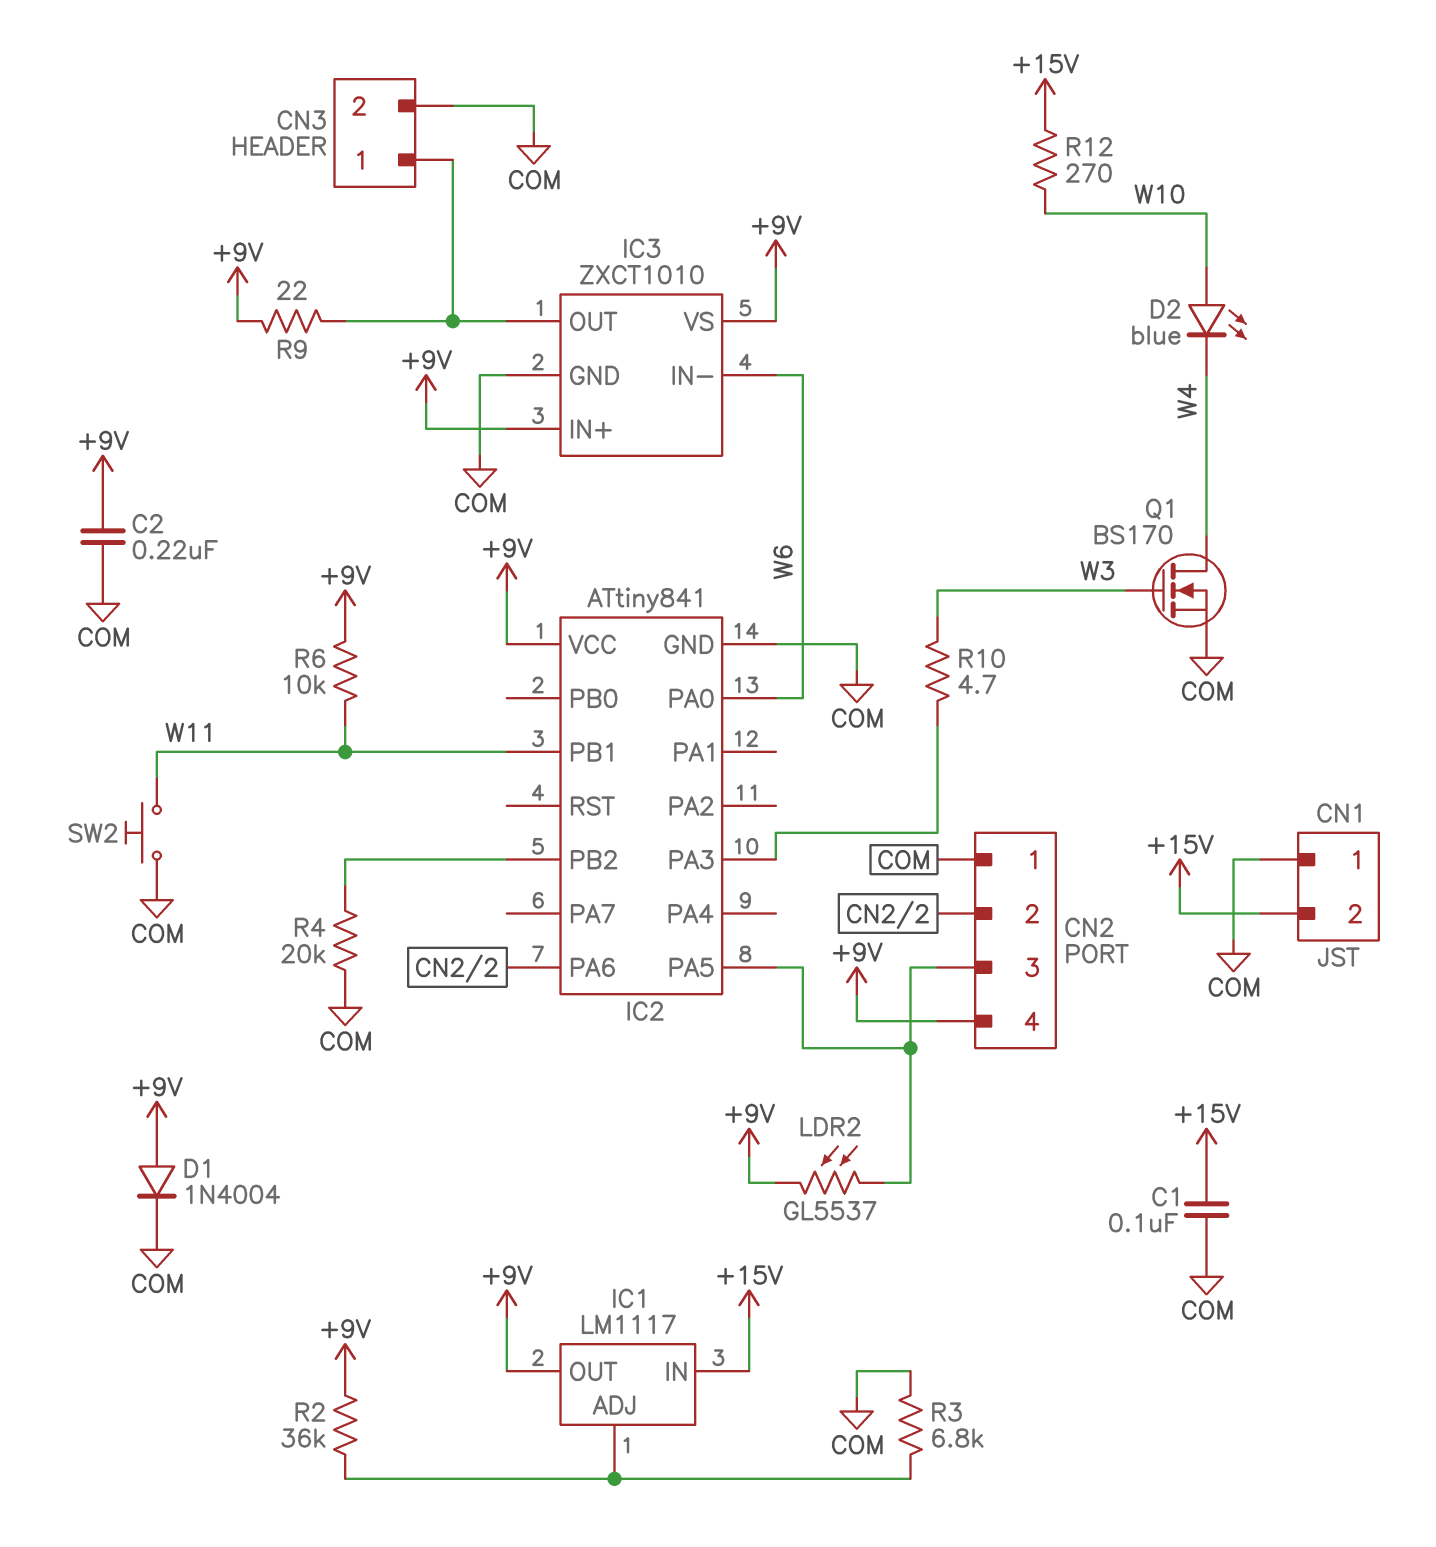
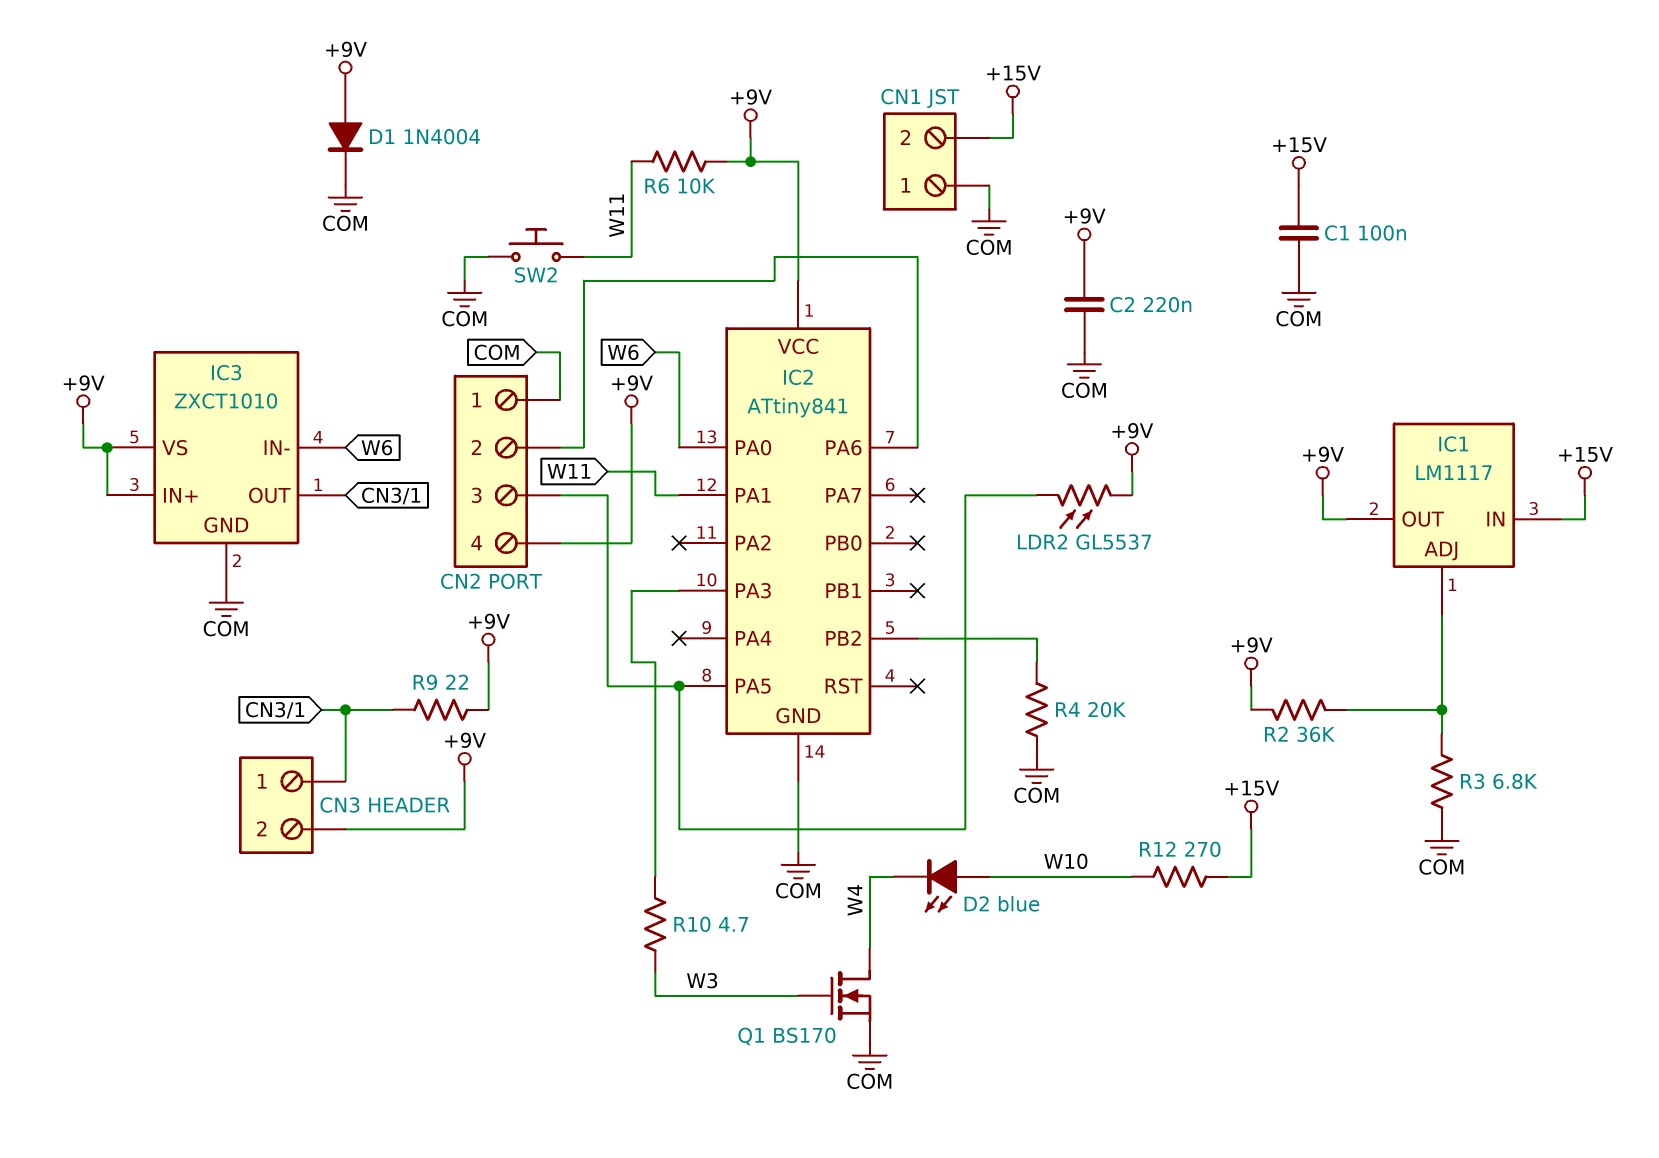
CN3 pin 2: COM -> +9V
IC2 pin PA1: none -> W11
IC2 pin PB1: W11 -> none

